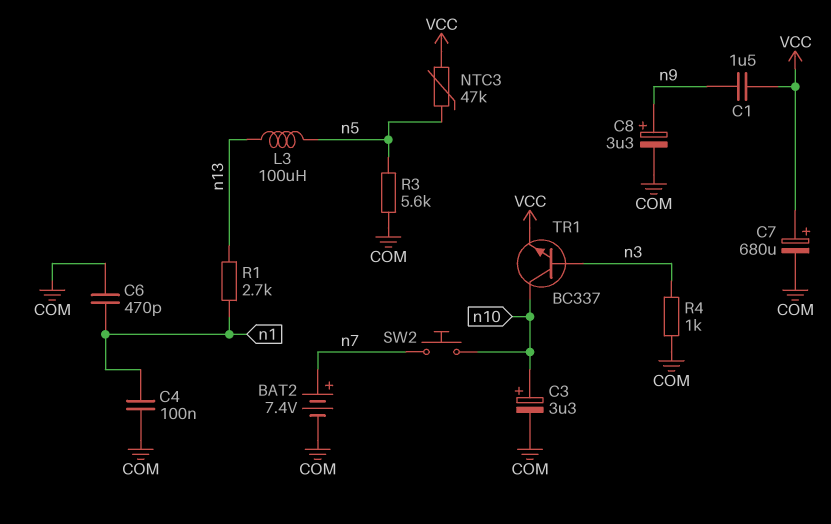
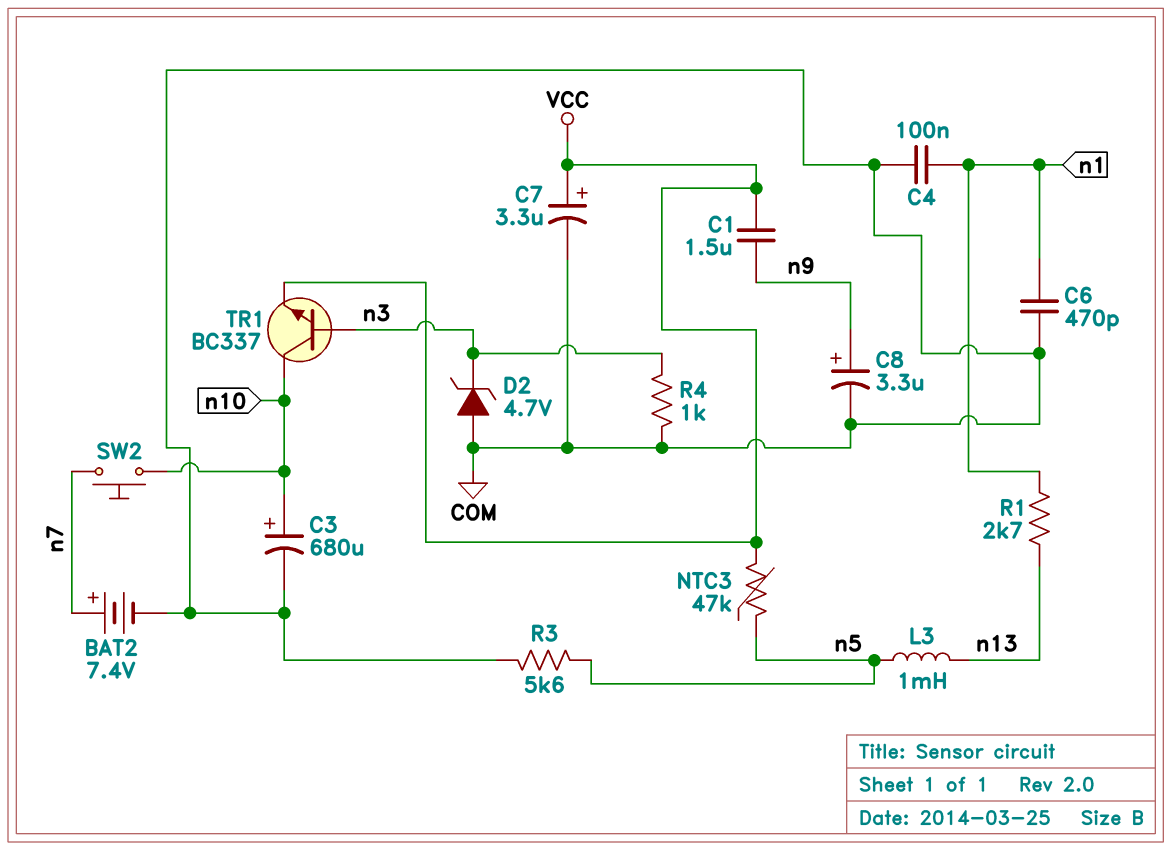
C3: 3.3uF (plus n10, minus COM) -> 680uF (plus n10, minus COM)
C7: 680uF (plus VCC, minus COM) -> 3.3uF (plus VCC, minus COM)
D2: none -> zener 4.7V (A COM, K n3)
L3: 100uH (n5, n13) -> 1mH (n5, n13)

